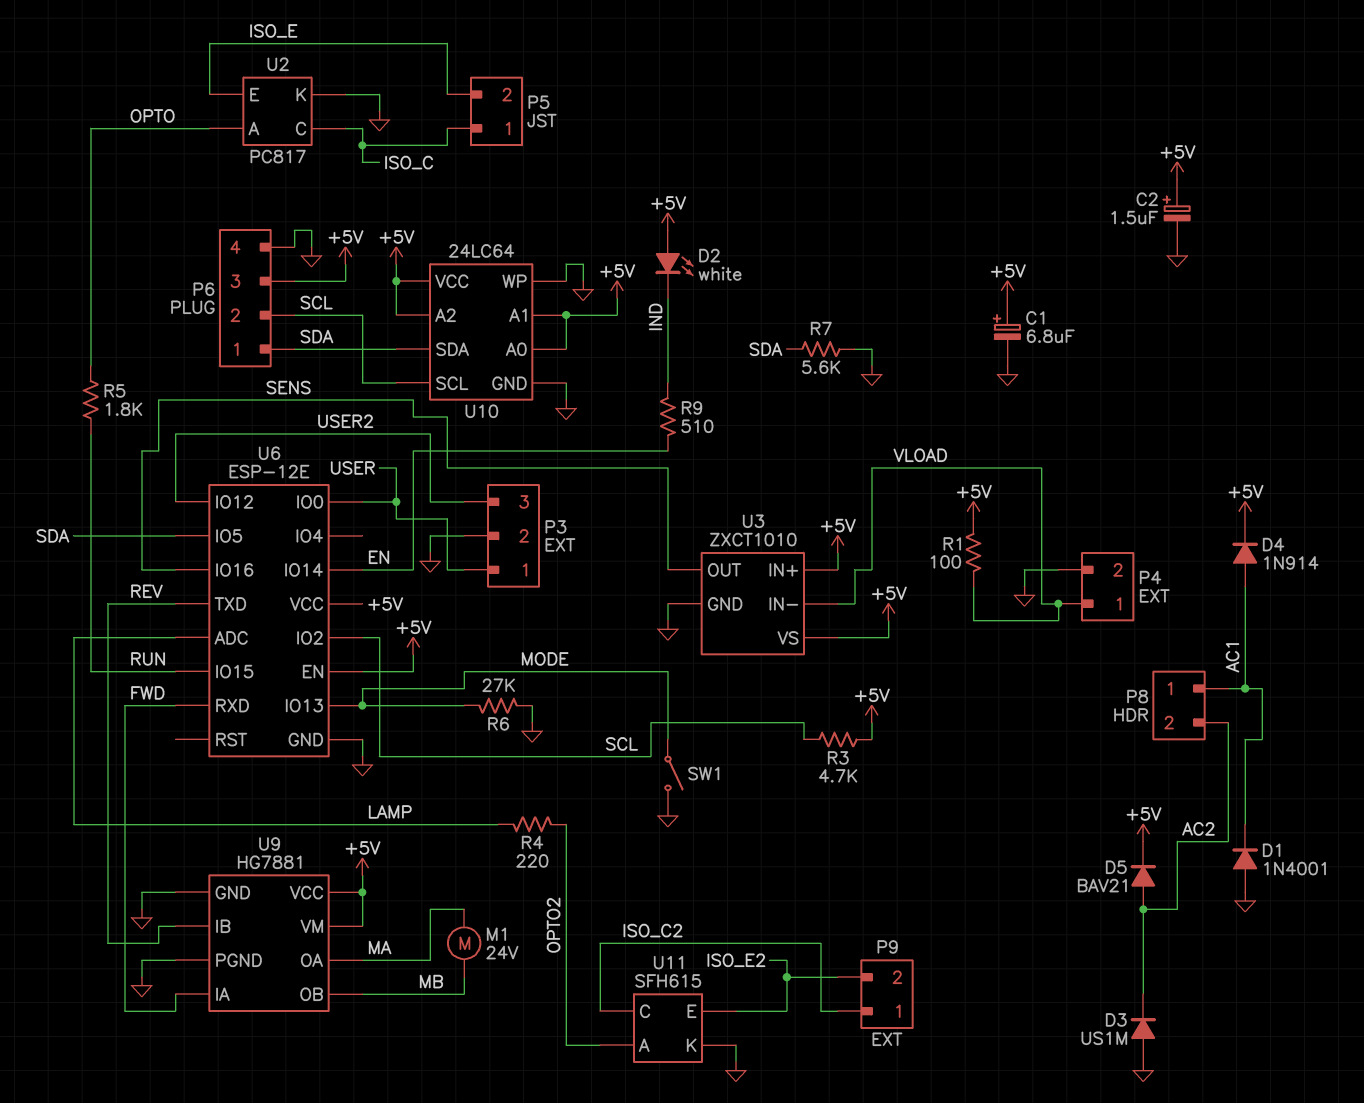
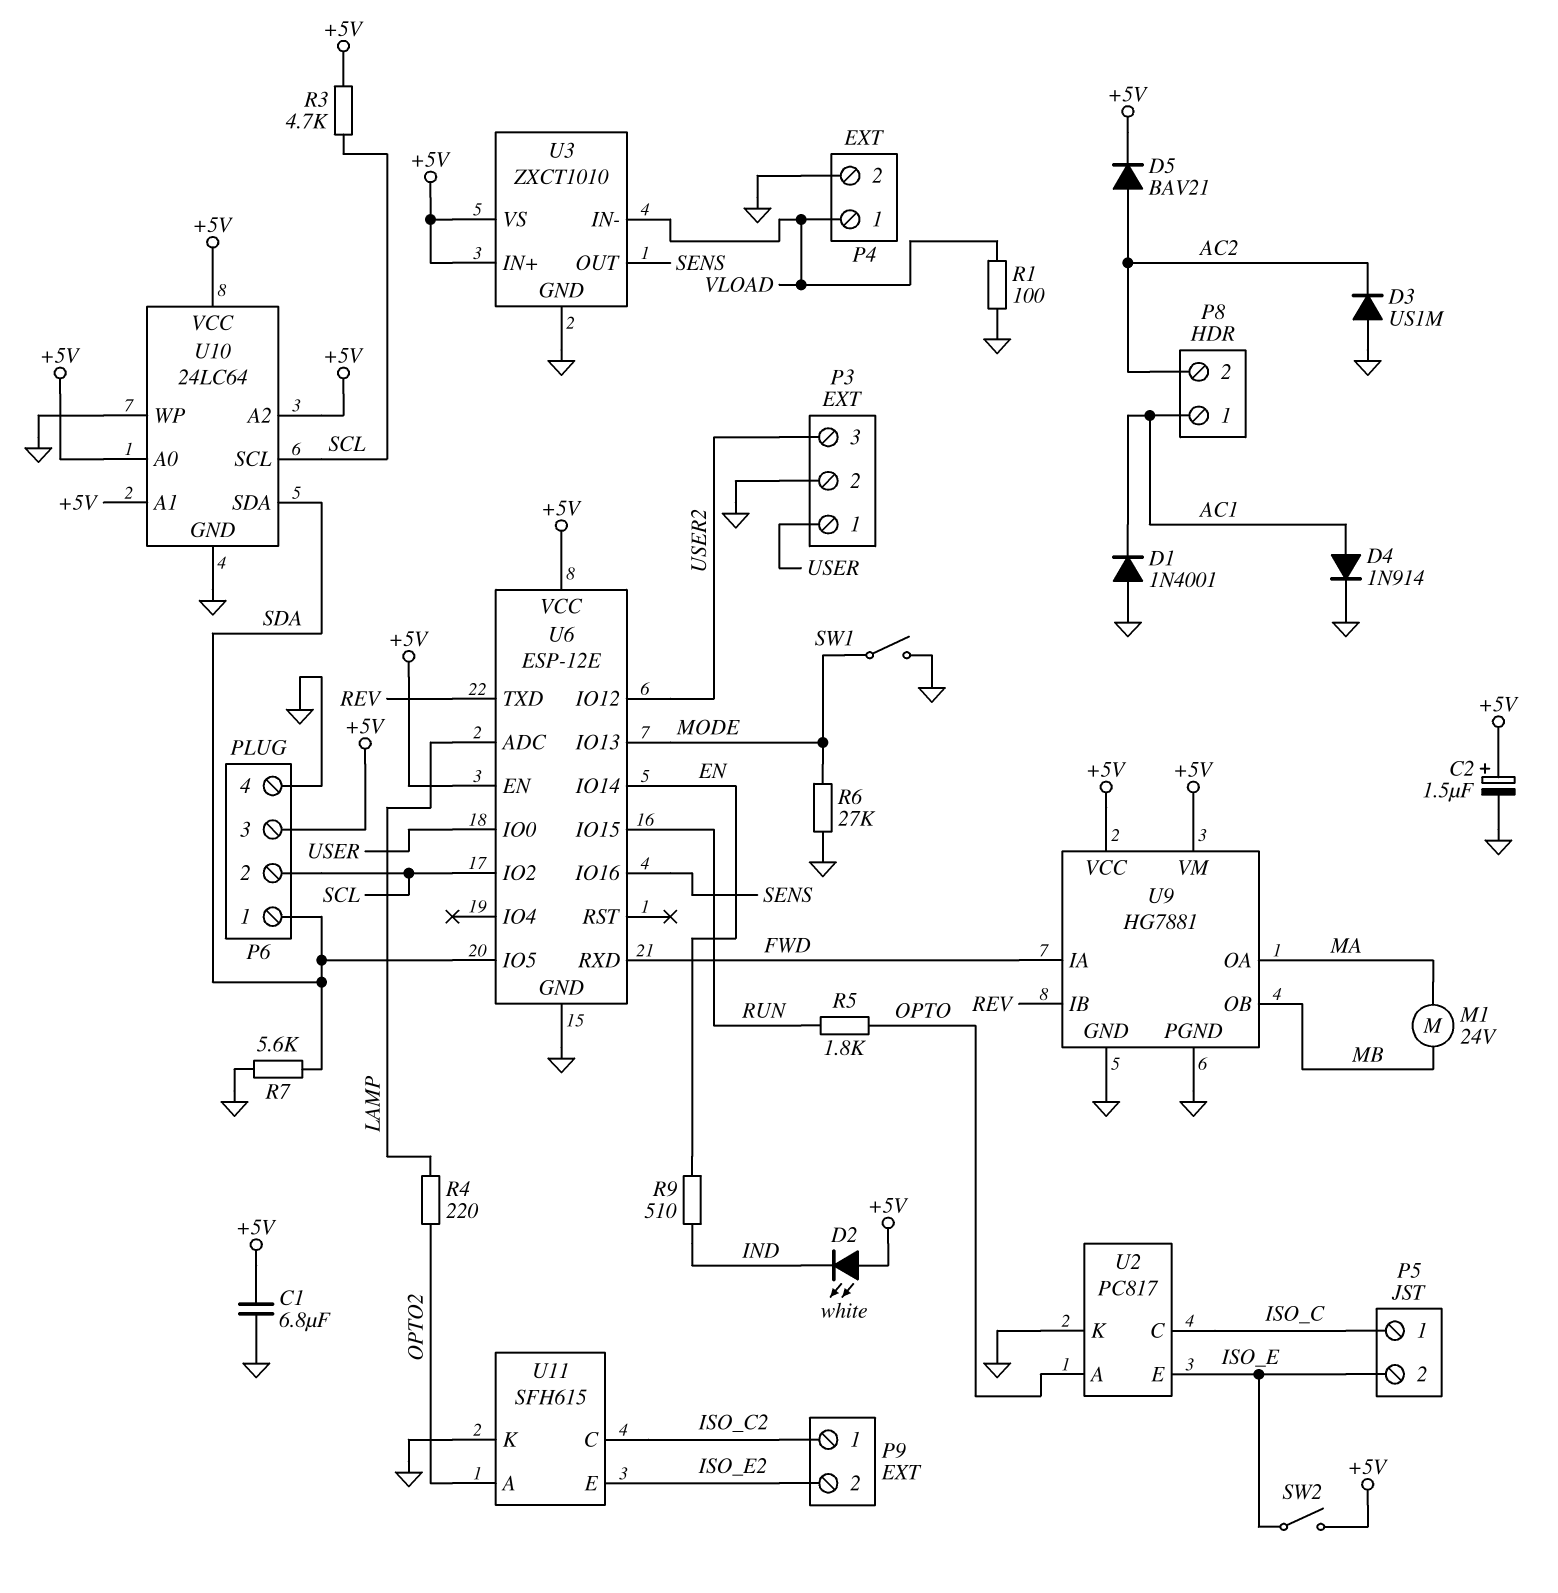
C1: 6.8uF (plus +5V, minus GND) -> 6.8uF (+5V, GND)
D4: diode 1N914 (A AC1, K +5V) -> diode 1N914 (A AC1, K GND)
R1: 100 (+5V, VLOAD) -> 100 (GND, VLOAD)
SW2: none -> switch (+5V, ISO_E)

